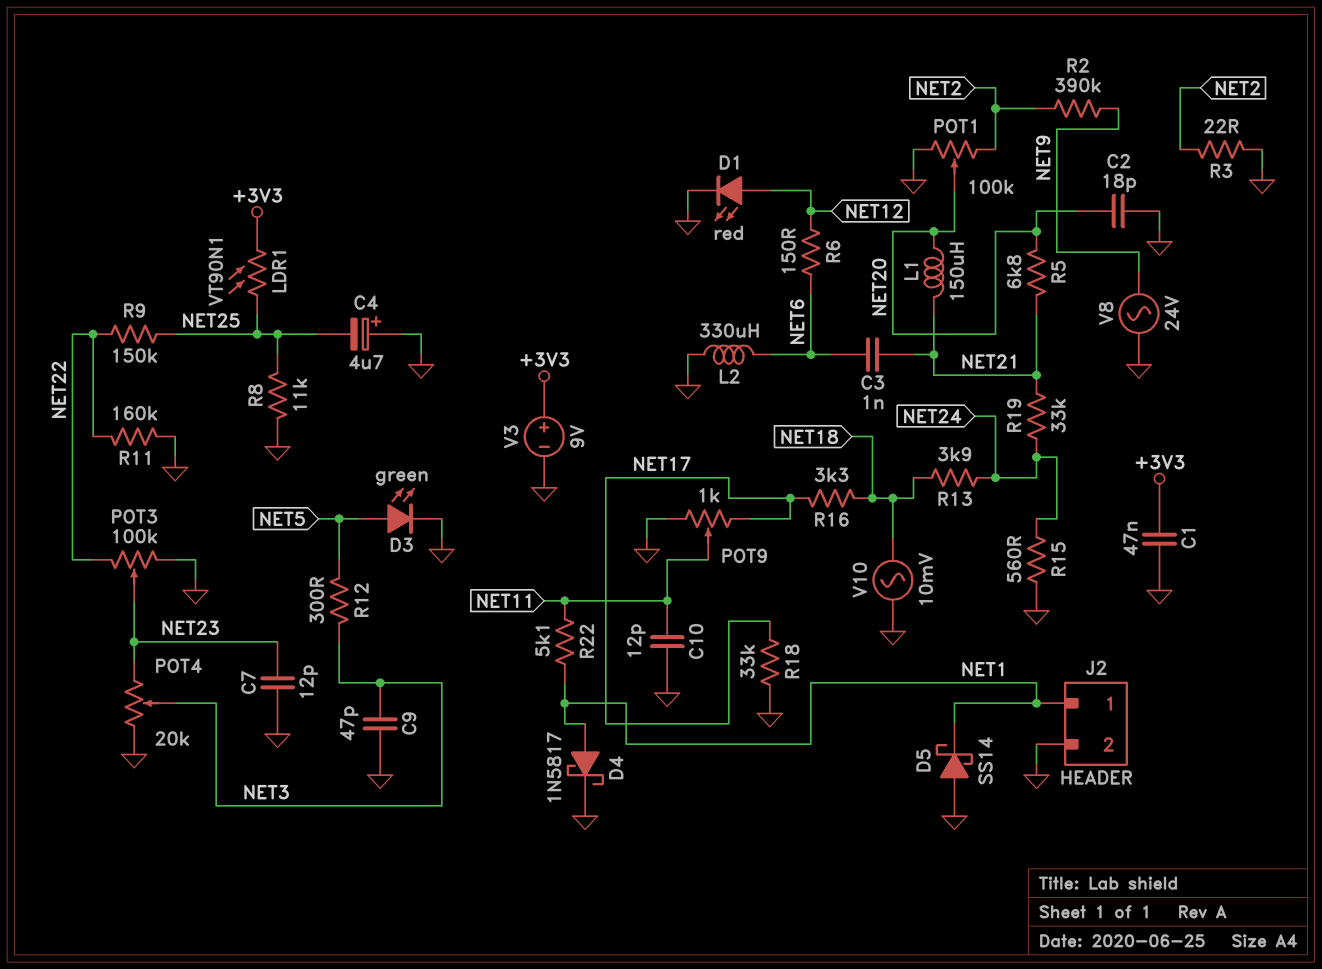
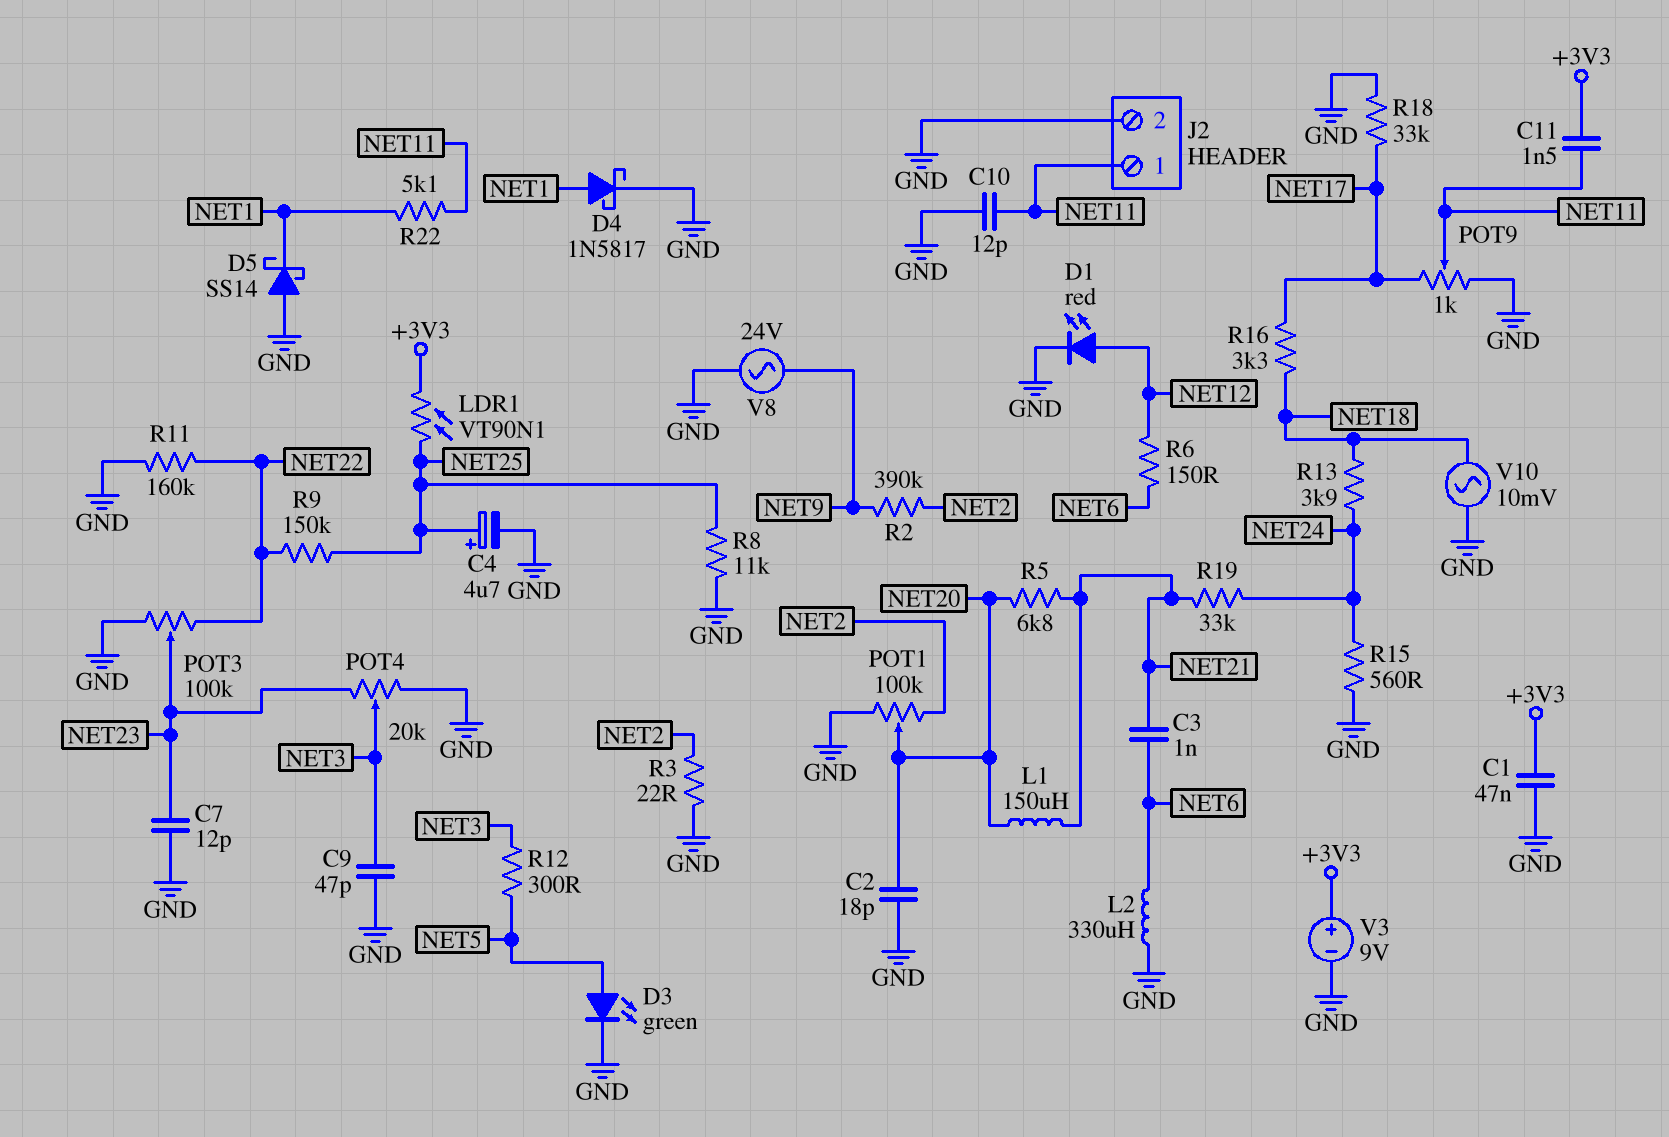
C4: 4.7uF (plus GND, minus NET25) -> 4.7uF (plus NET25, minus GND)
C11: none -> 1.5nF (+3V3, NET11)
J2 pin 1: NET1 -> NET11

